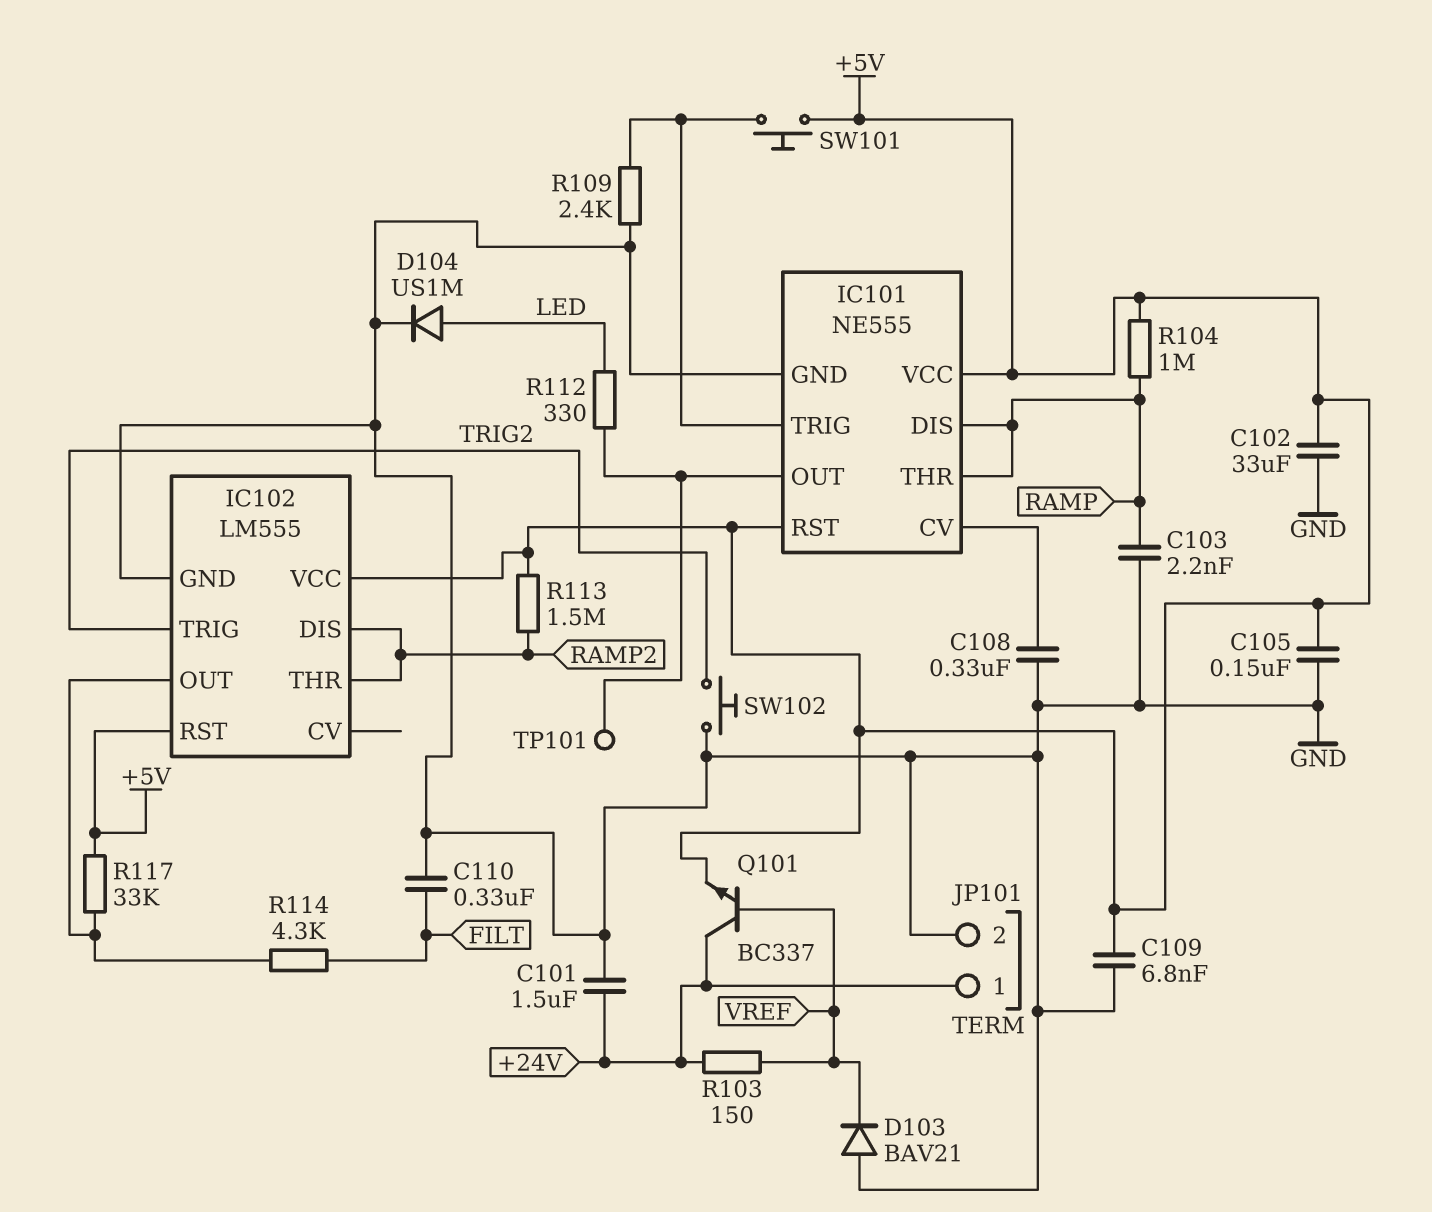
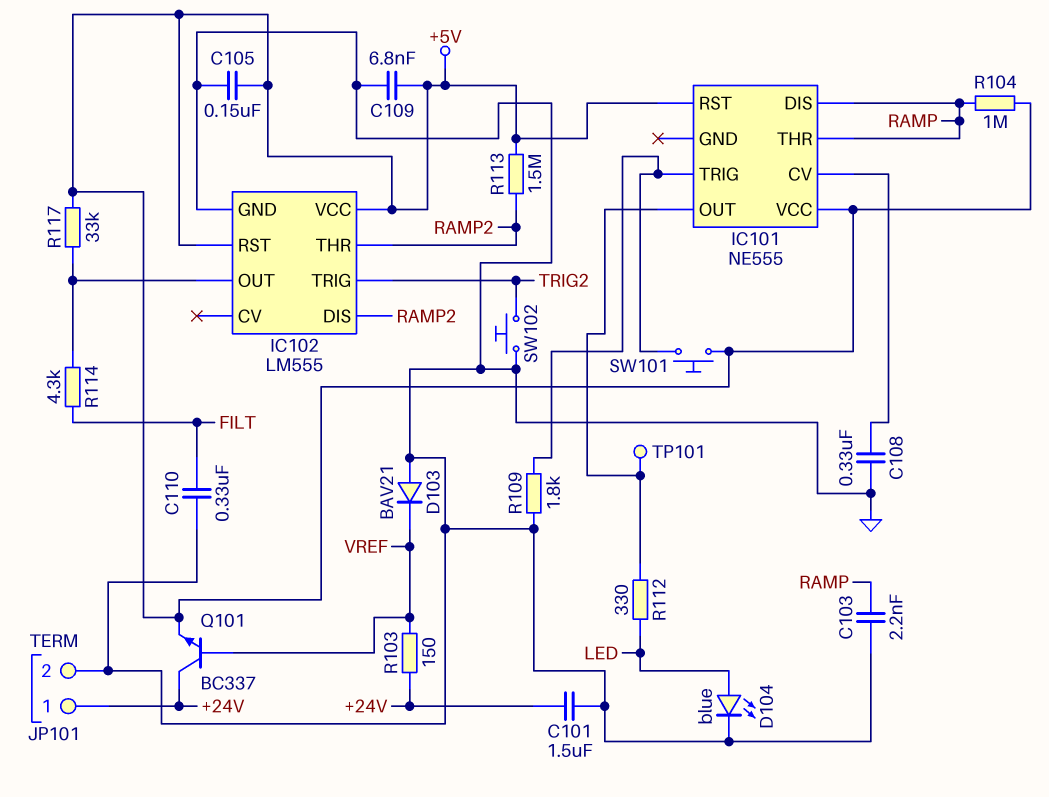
C102: 33uF (+5V, GND) -> none
D104: diode US1M (A LED, K GND) -> LED blue (A LED, K GND)
IC101 pin GND: GND -> none
R109: 2.4k (GND, IC101/TRIG) -> 1.8k (GND, IC101/TRIG)

